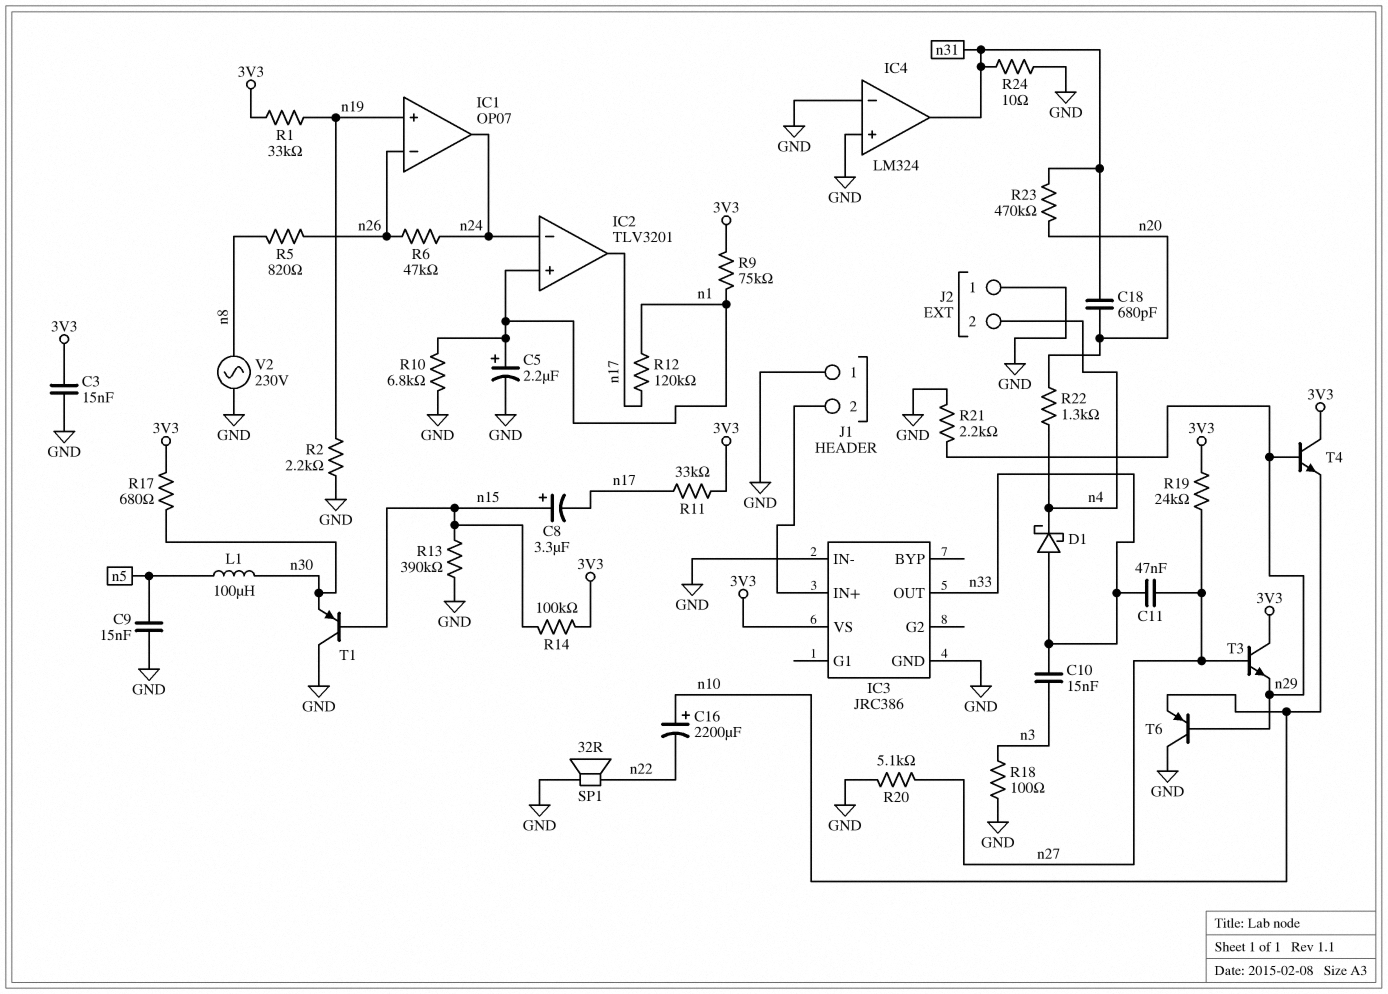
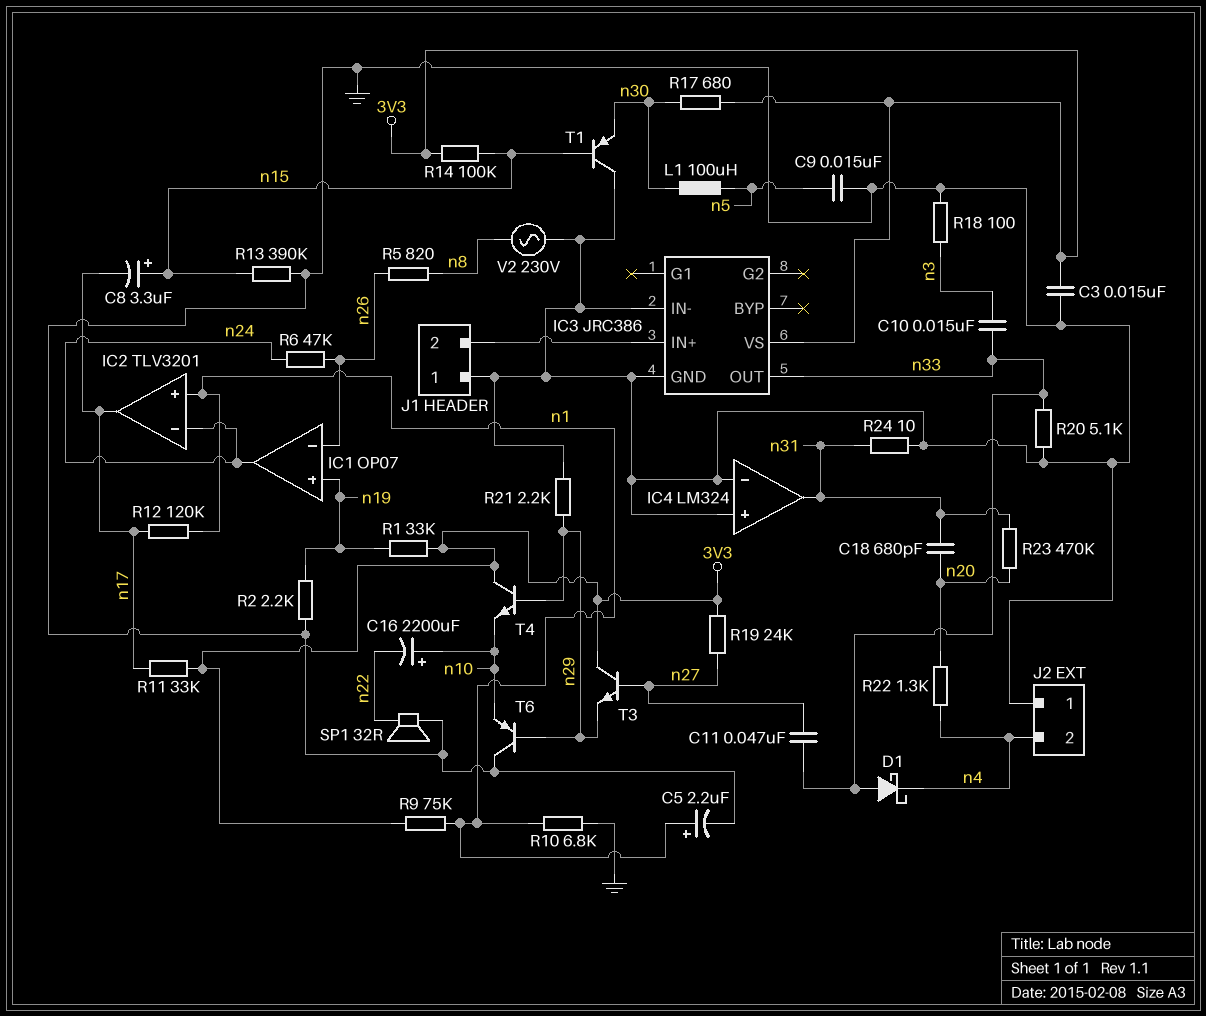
R20: 5.1k (GND, n27) -> 5.1k (GND, n33)

